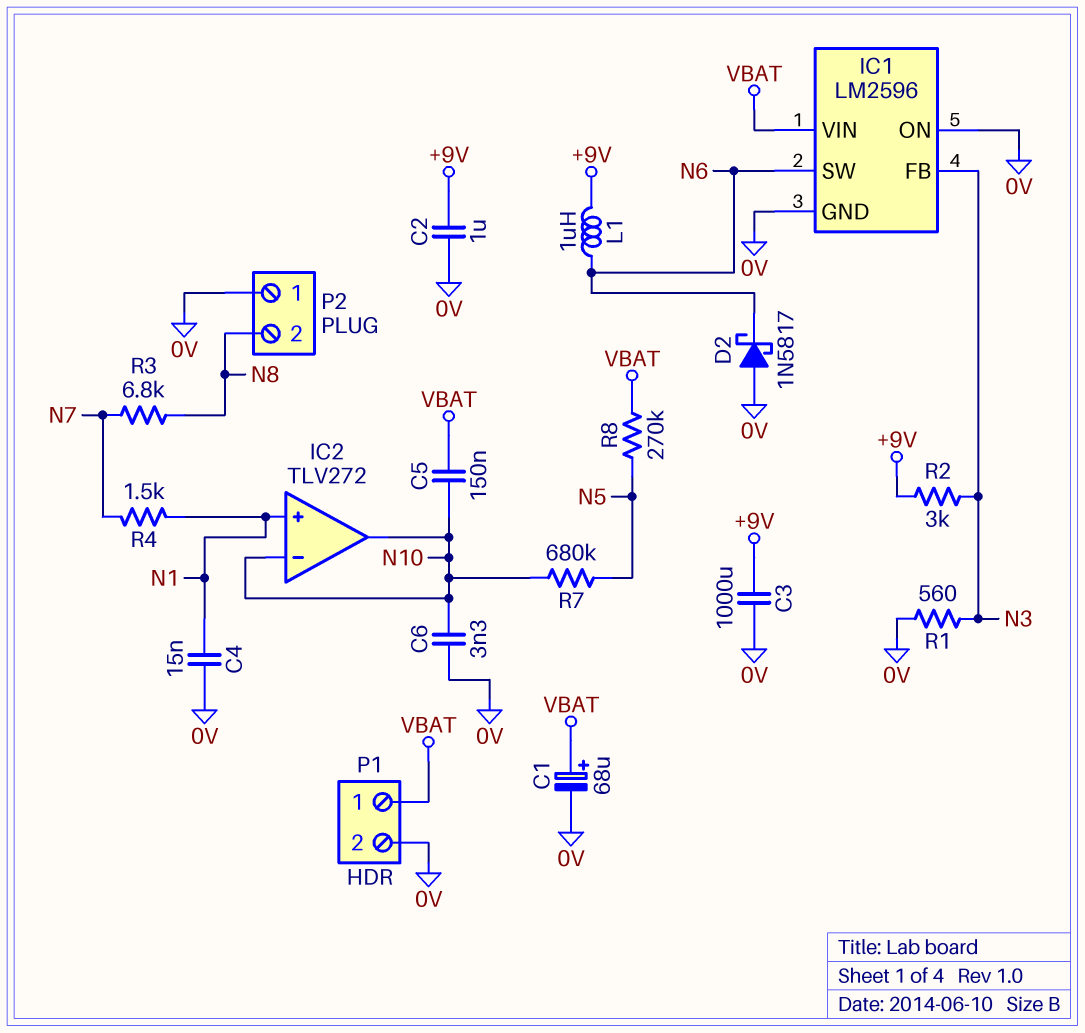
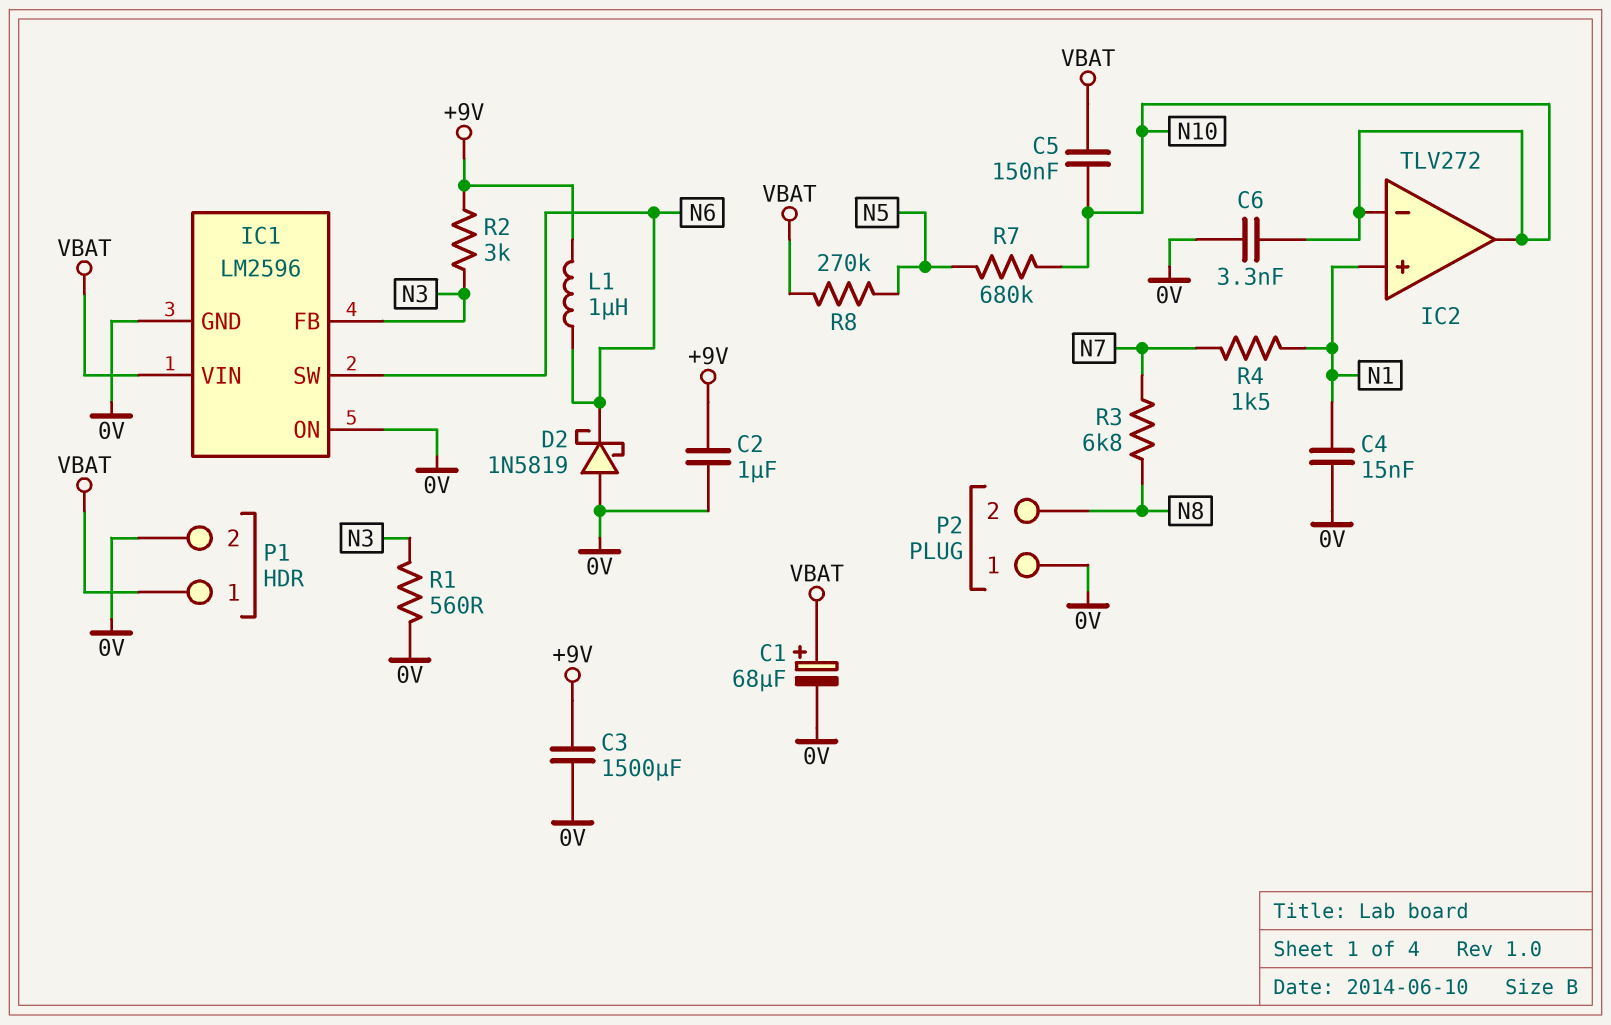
C3: 1000uF (+9V, 0V) -> 1500uF (+9V, 0V)
D2: schottky 1N5817 (A 0V, K N6) -> schottky 1N5819 (A 0V, K N6)

